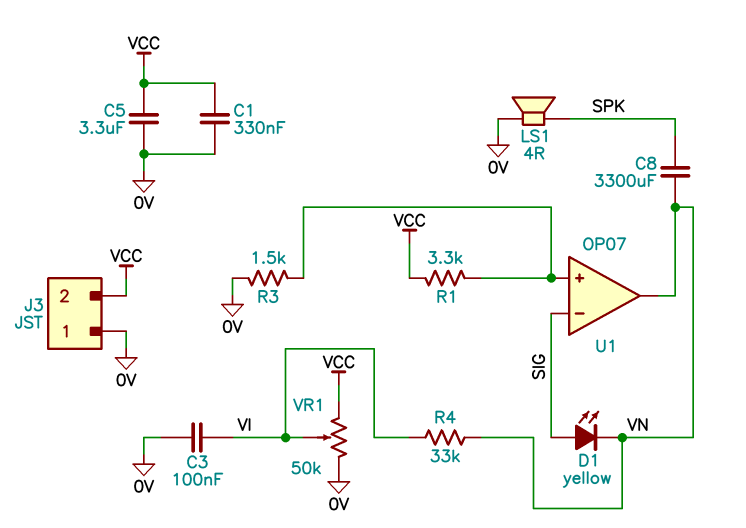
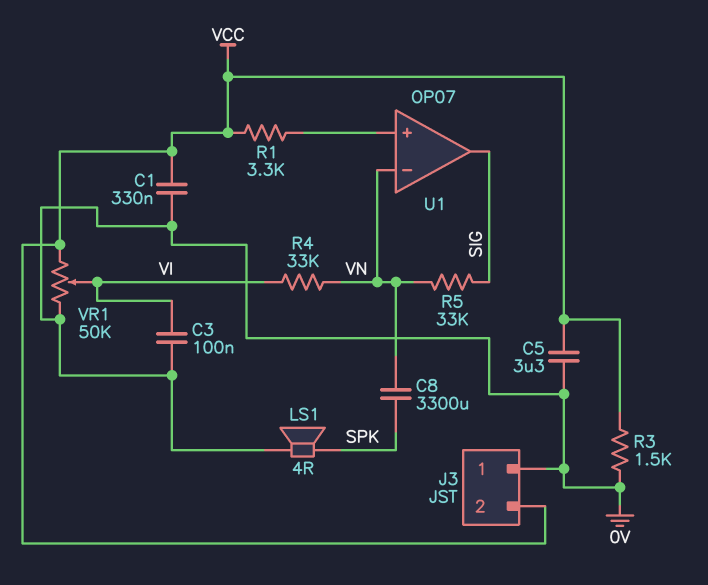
D1: LED yellow (A SIG, K VN) -> none
R3: 1.5k (0V, U1/in+) -> 1.5k (0V, VCC)
R5: none -> 33k (SIG, VN)
U1 pin in-: SIG -> VN
U1 pin out: VN -> SIG

